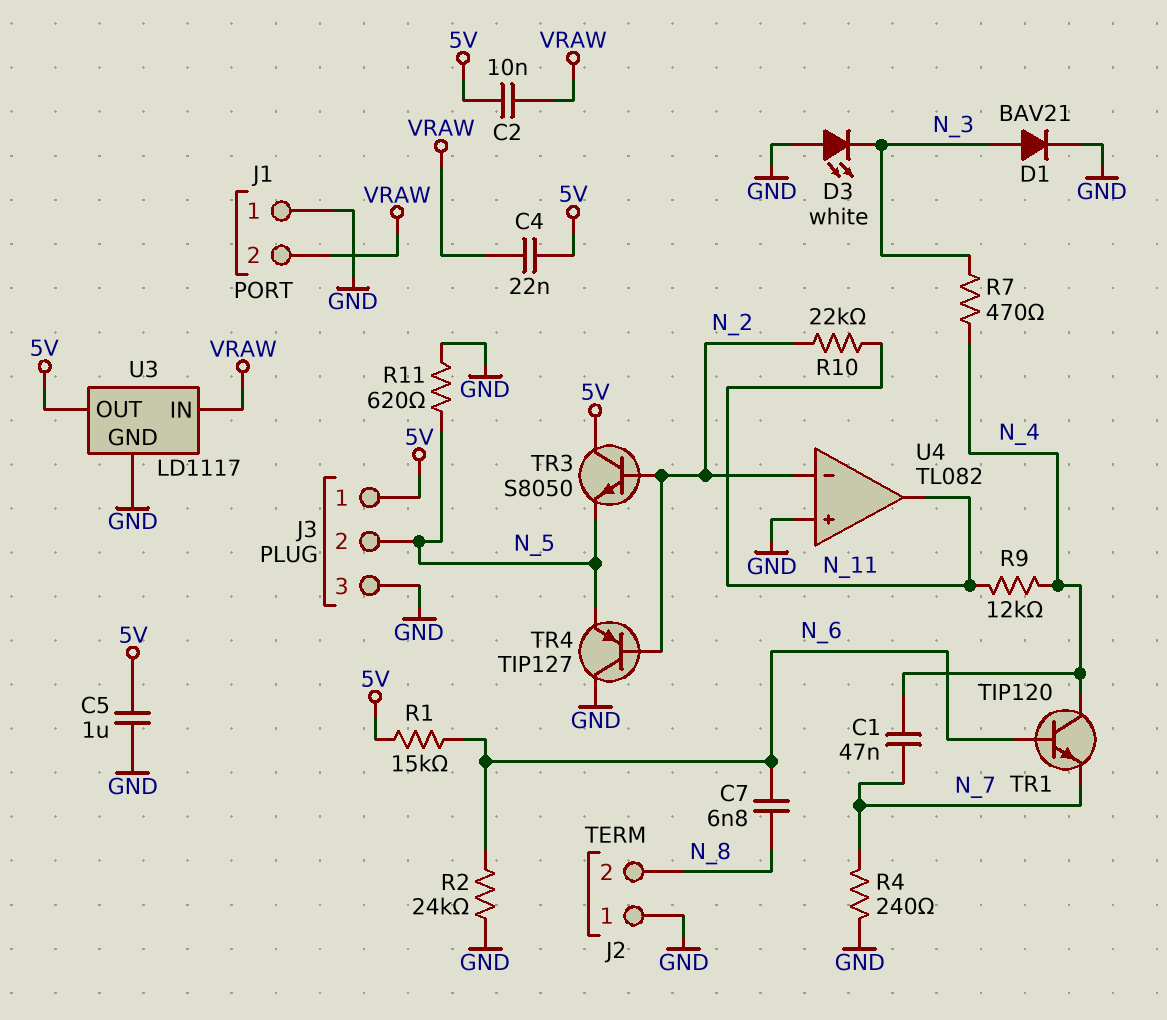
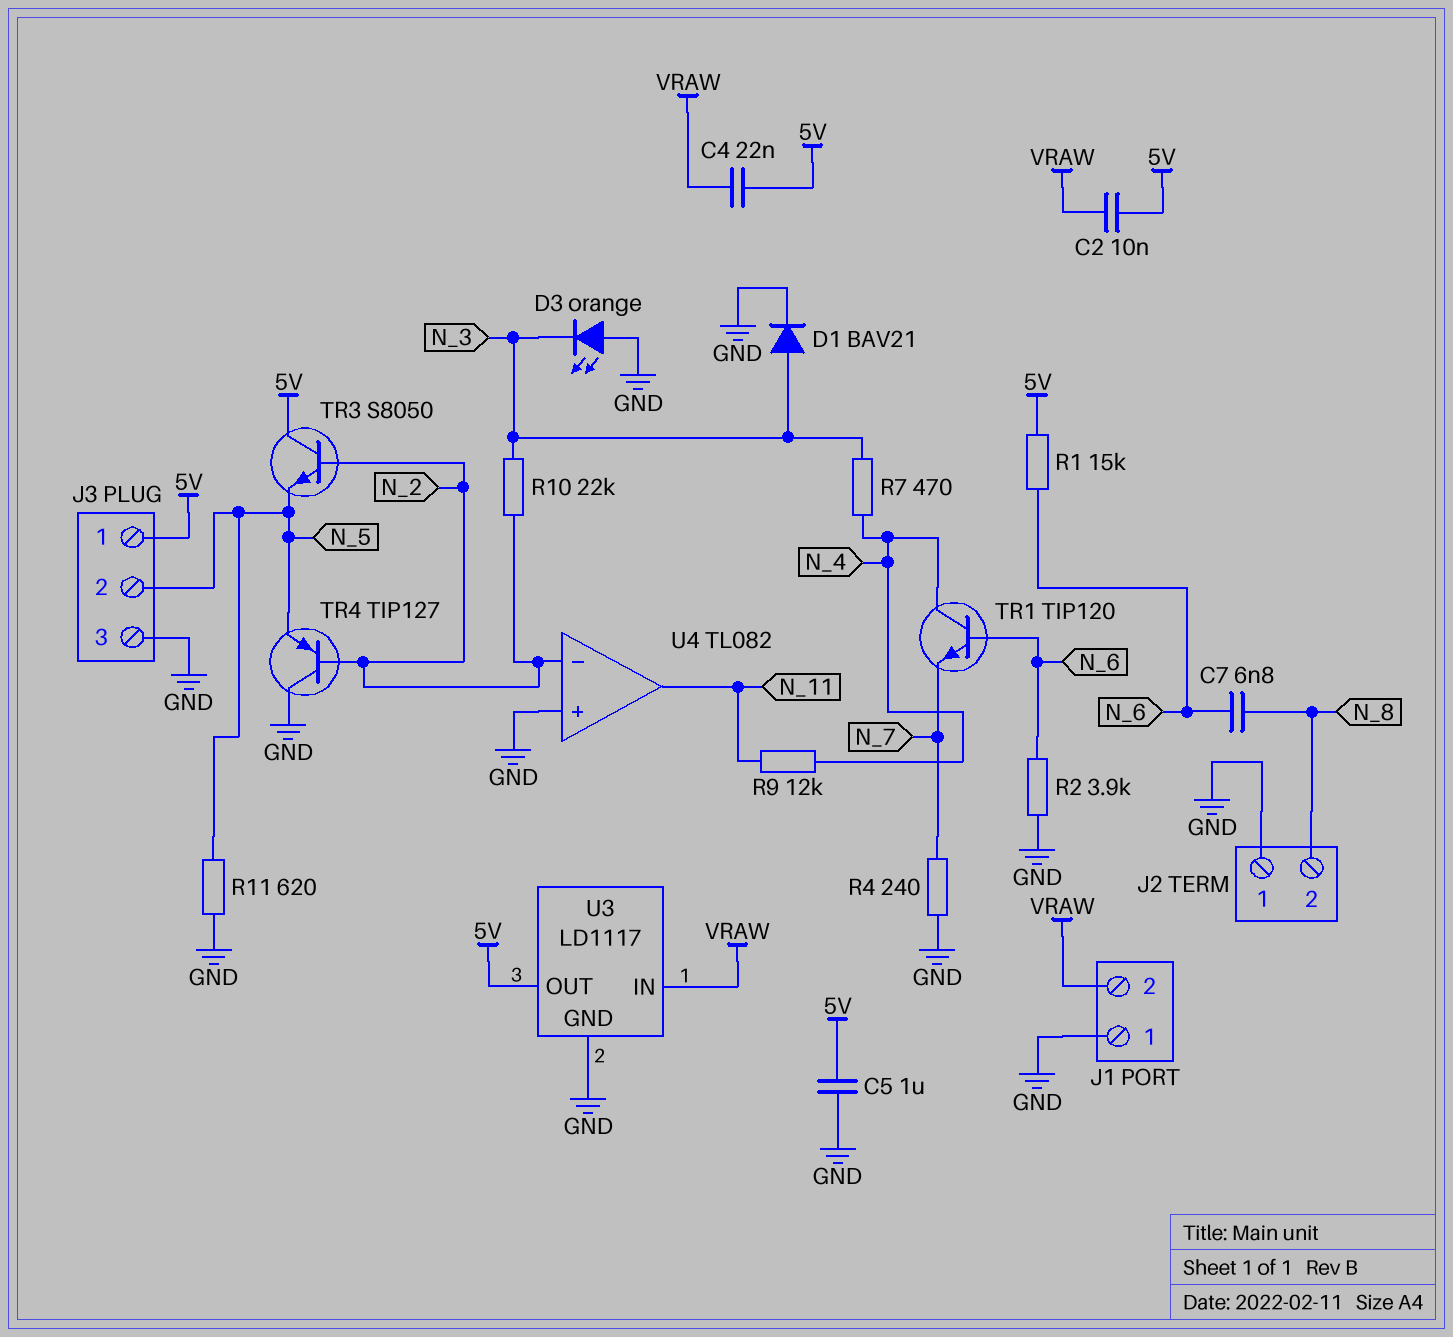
C1: 47nF (N_4, N_7) -> none
D3: LED white (A GND, K N_3) -> LED orange (A GND, K N_3)
R2: 24k (GND, N_6) -> 3.9k (GND, N_6)
R10: 22k (N_2, N_11) -> 22k (N_2, N_3)

